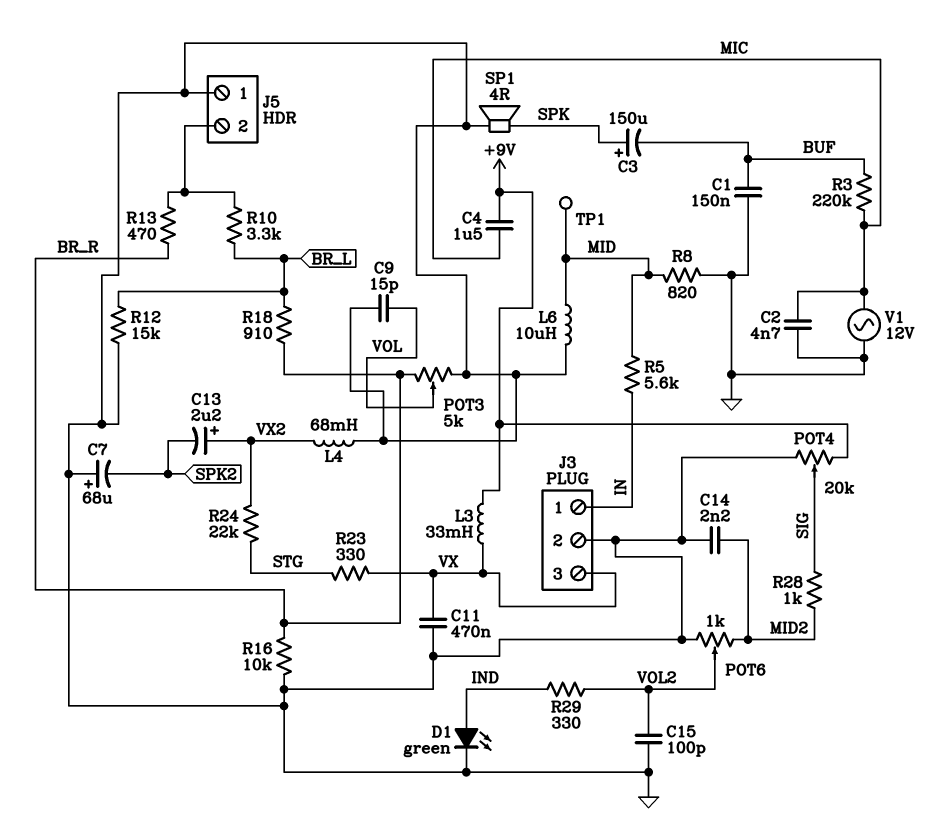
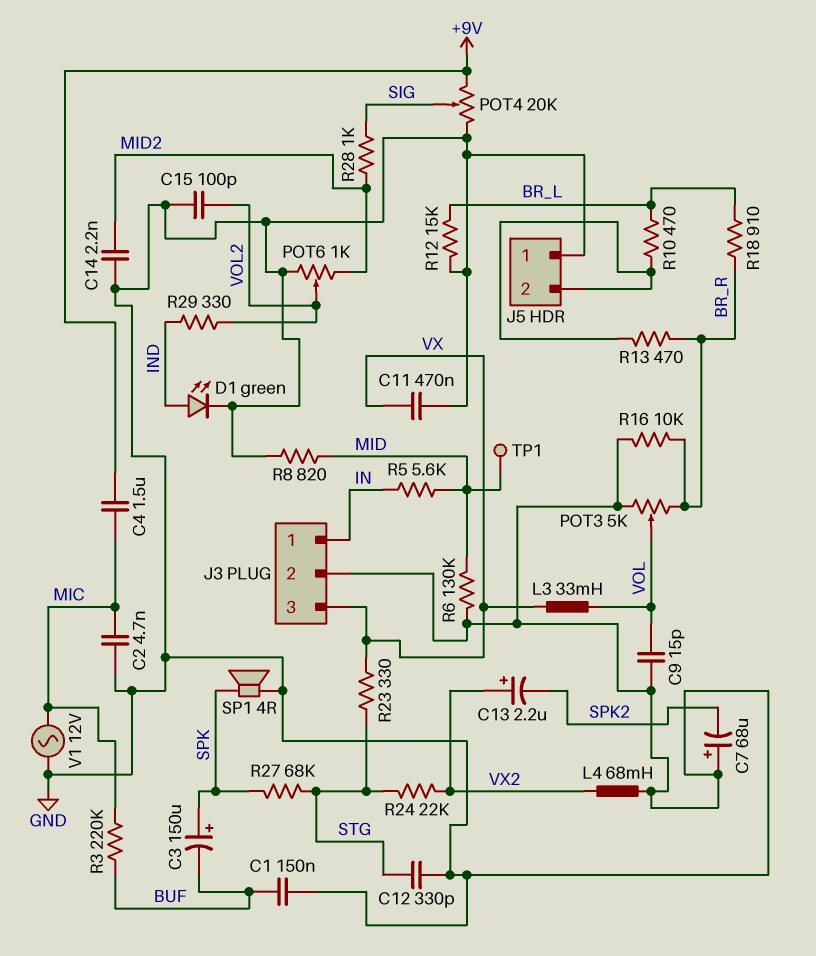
C12: none -> 330pF (GND, STG)
L3: 33mH (+9V, VX) -> 33mH (VOL, VX)
L6: 10uH (GND, MID) -> none
R6: none -> 130k (GND, MID)
R10: 3.3k (BR_L, J5/2) -> 470 (BR_L, J5/2)
R27: none -> 68k (SPK, STG)

